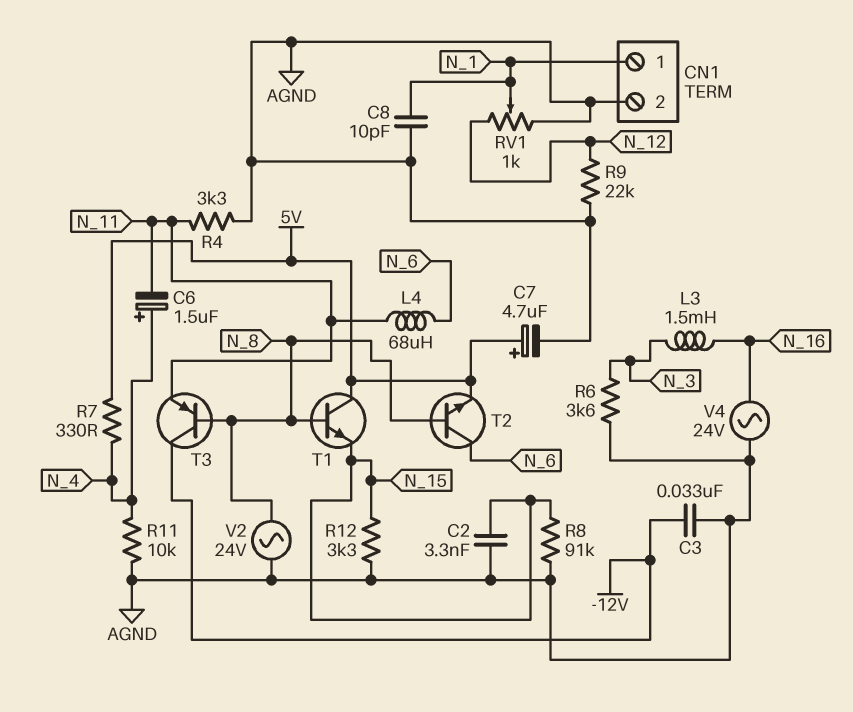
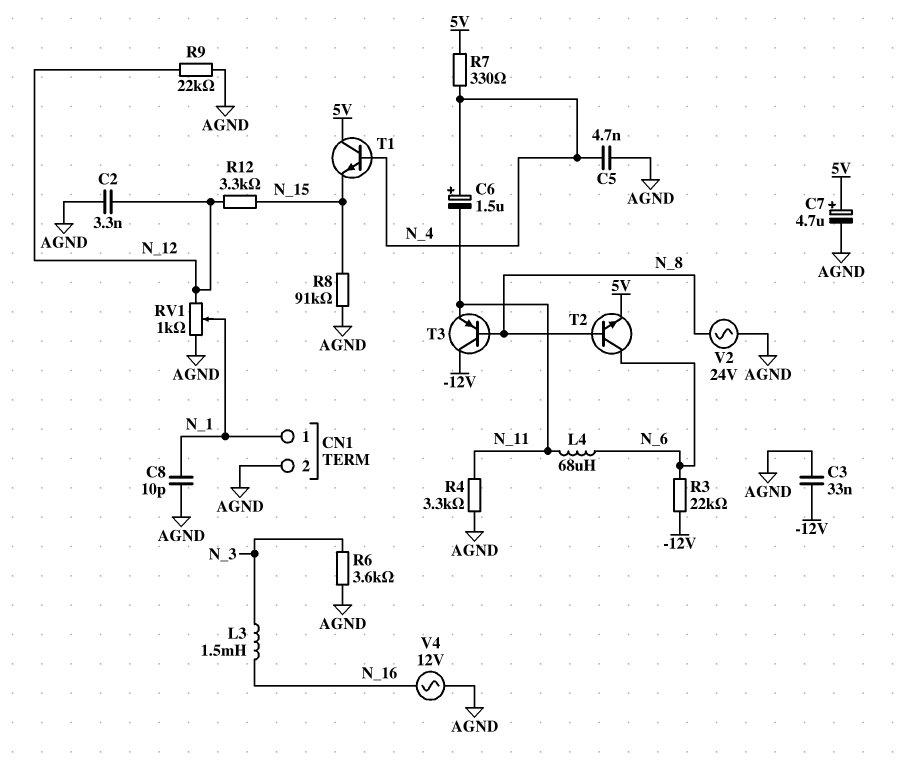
C2: 3.3nF (AGND, N_15) -> 3.3nF (AGND, N_12)
C5: none -> 4.7nF (AGND, N_4)
R3: none -> 22k (-12V, N_6)
R11: 10k (AGND, N_4) -> none
R12: 3.3k (AGND, N_15) -> 3.3k (N_12, N_15)
T1: NPN (B N_8, C 5V, E N_15) -> NPN (B N_4, C 5V, E N_15)
V4: AC 24V (AGND, N_16) -> AC 12V (AGND, N_16)

